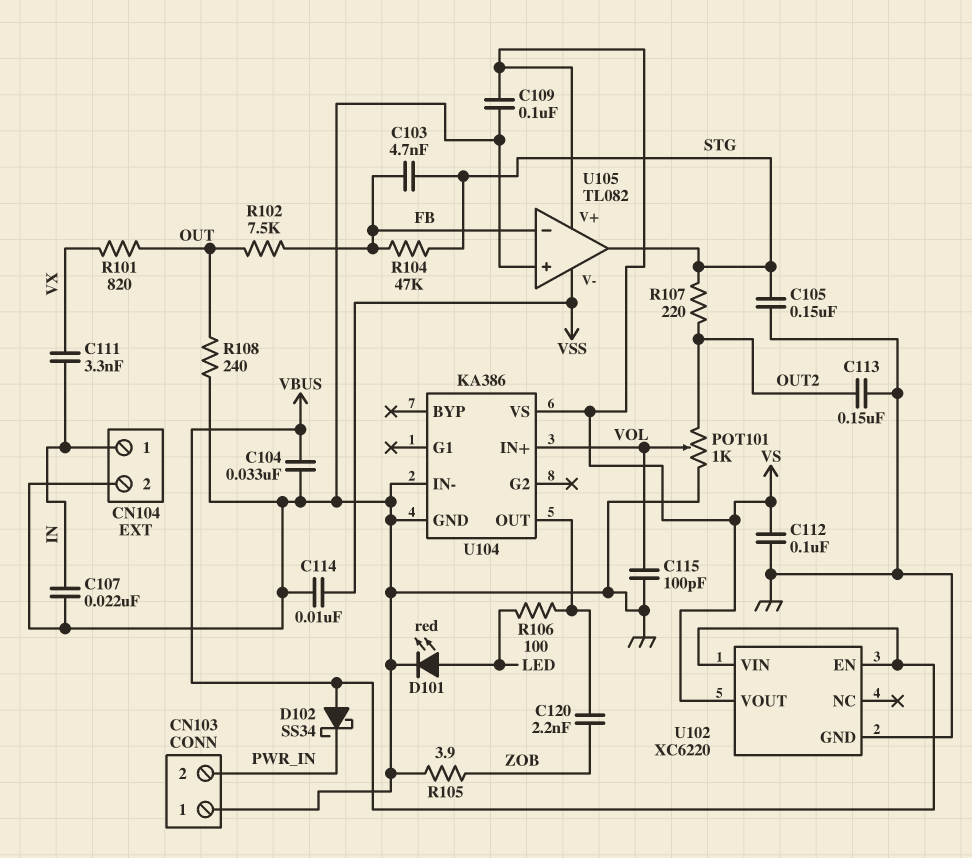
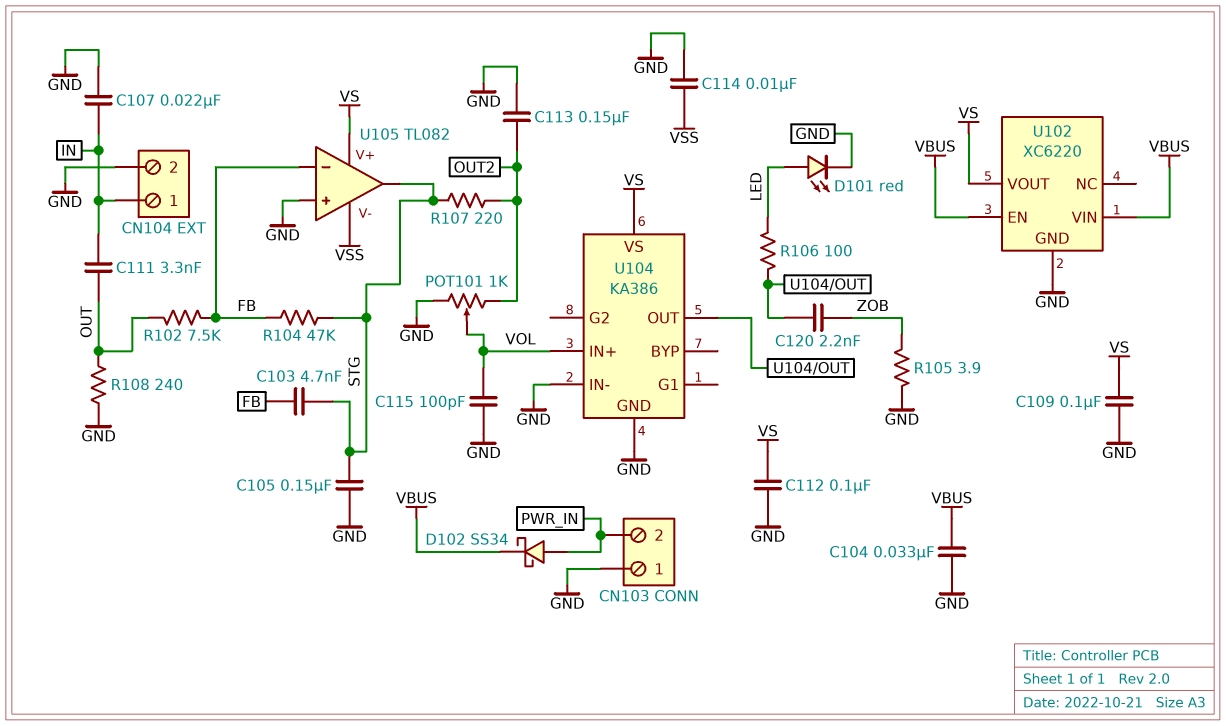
C111: 3.3nF (IN, VX) -> 3.3nF (IN, OUT)
D102: schottky SS34 (A VBUS, K PWR_IN) -> schottky SS34 (A PWR_IN, K VBUS)
R101: 820 (OUT, VX) -> none

